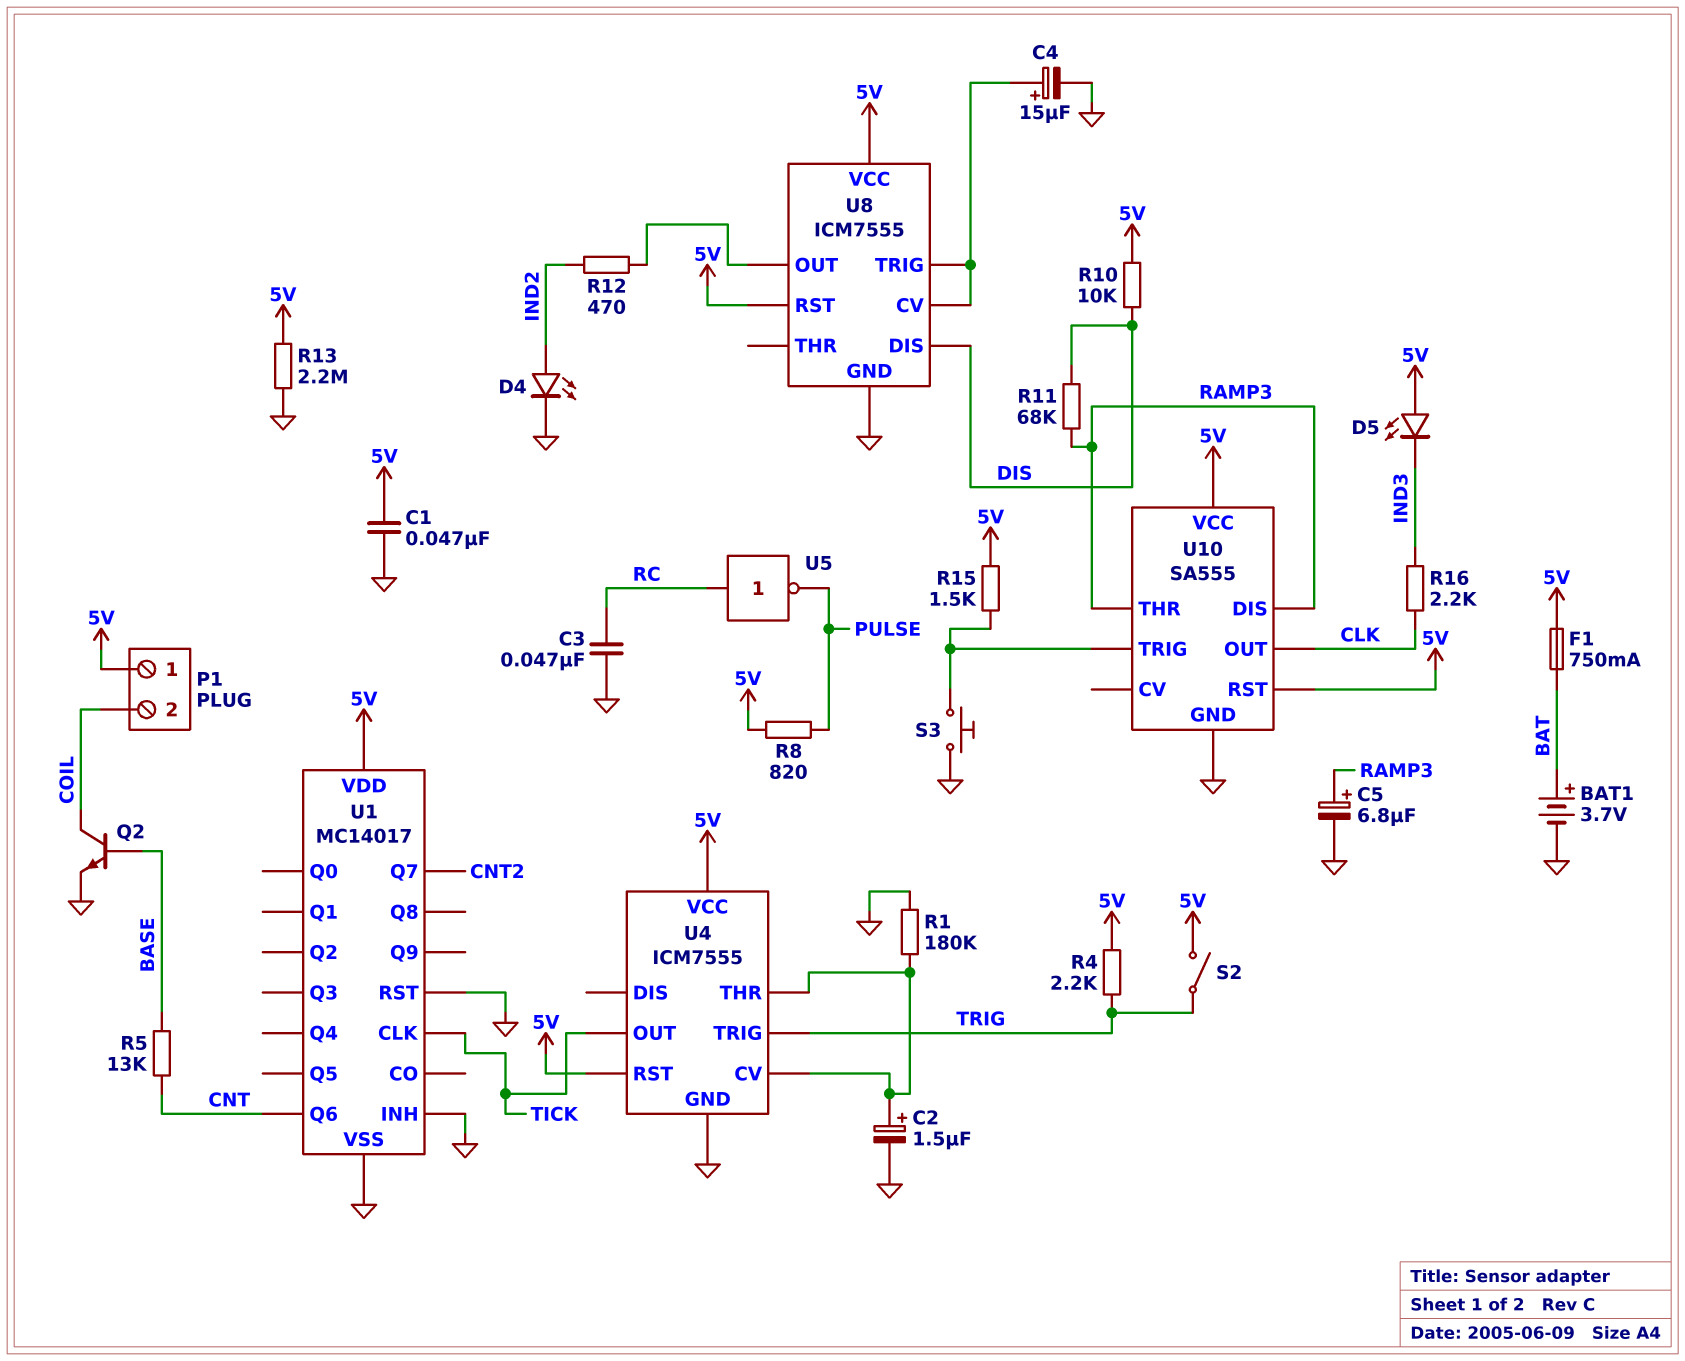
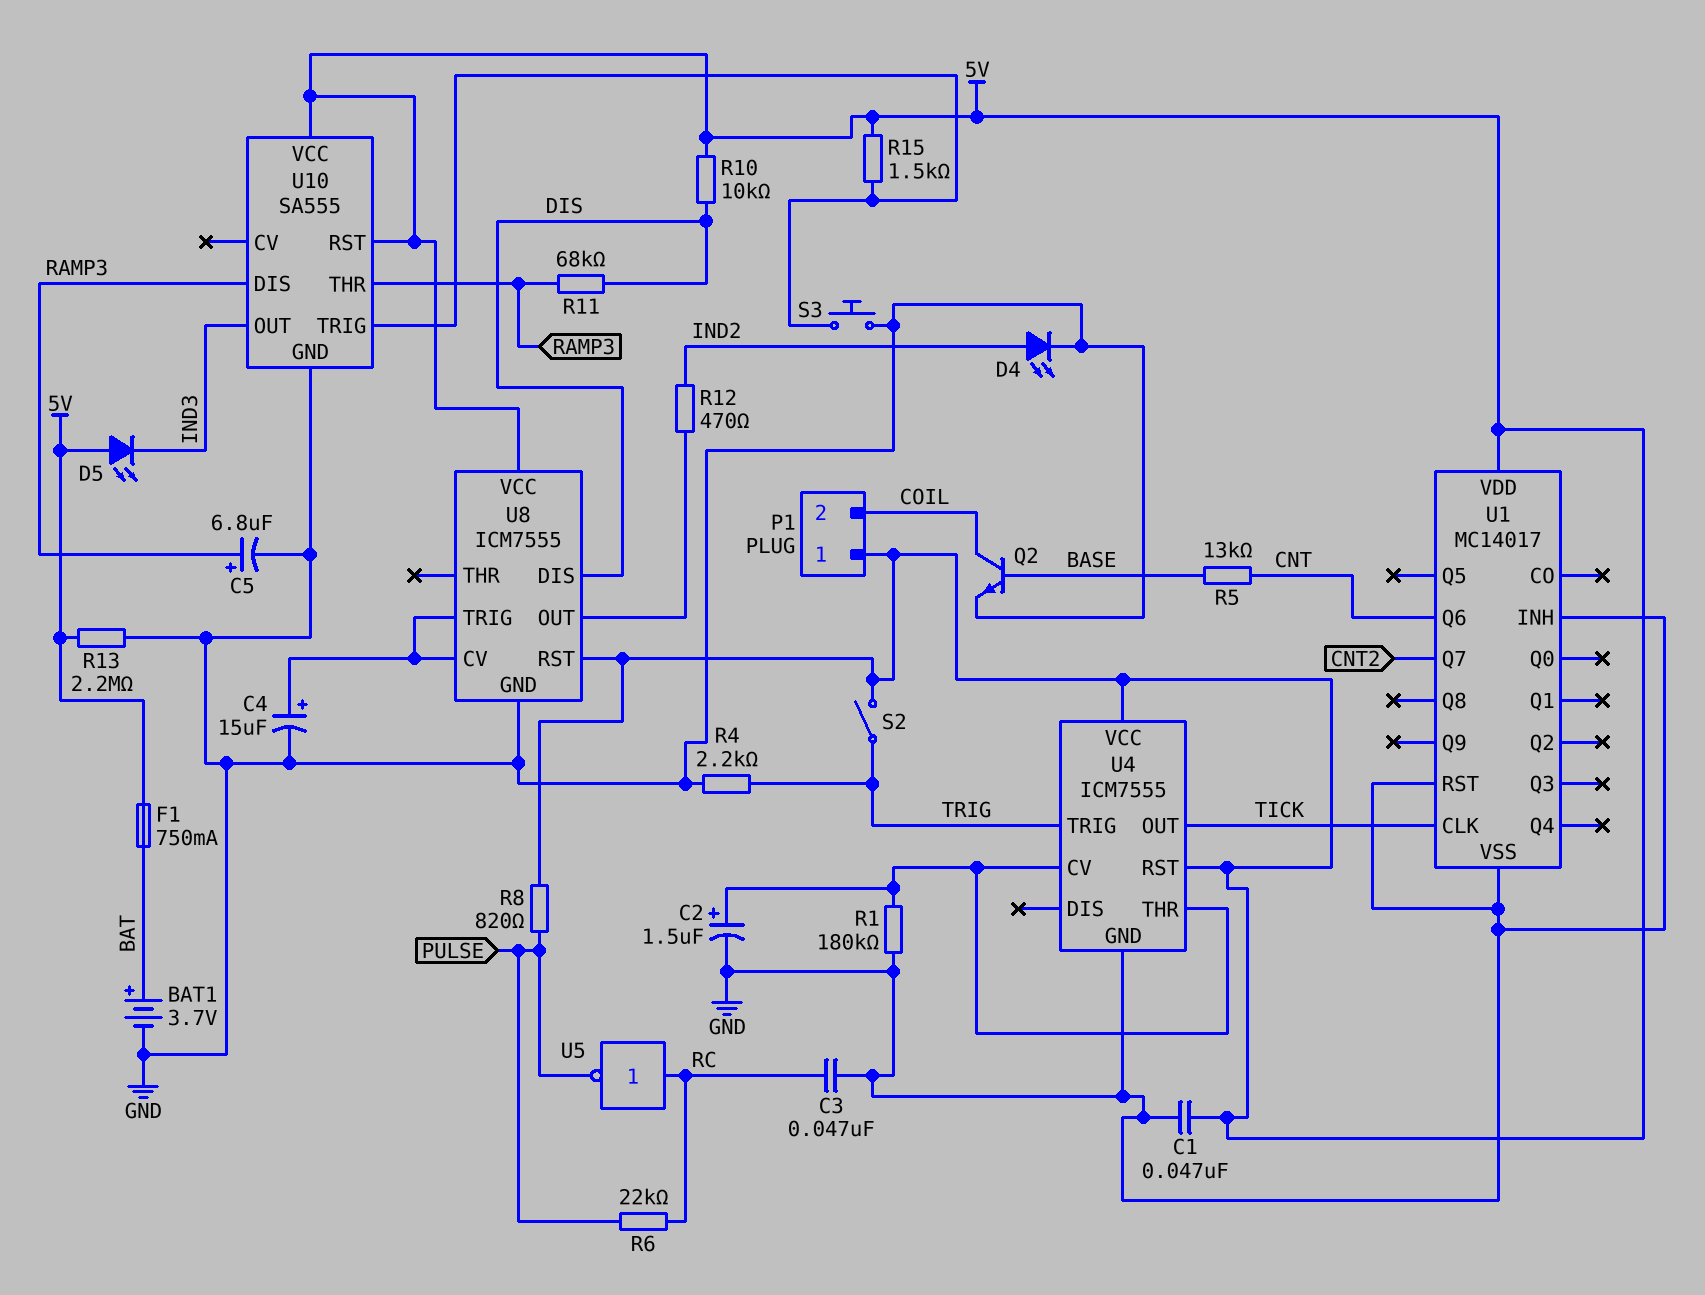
R4: 2.2k (5V, TRIG) -> 2.2k (GND, TRIG)
R6: none -> 22k (PULSE, RC)
R16: 2.2k (CLK, IND3) -> none
U10 pin OUT: CLK -> IND3

